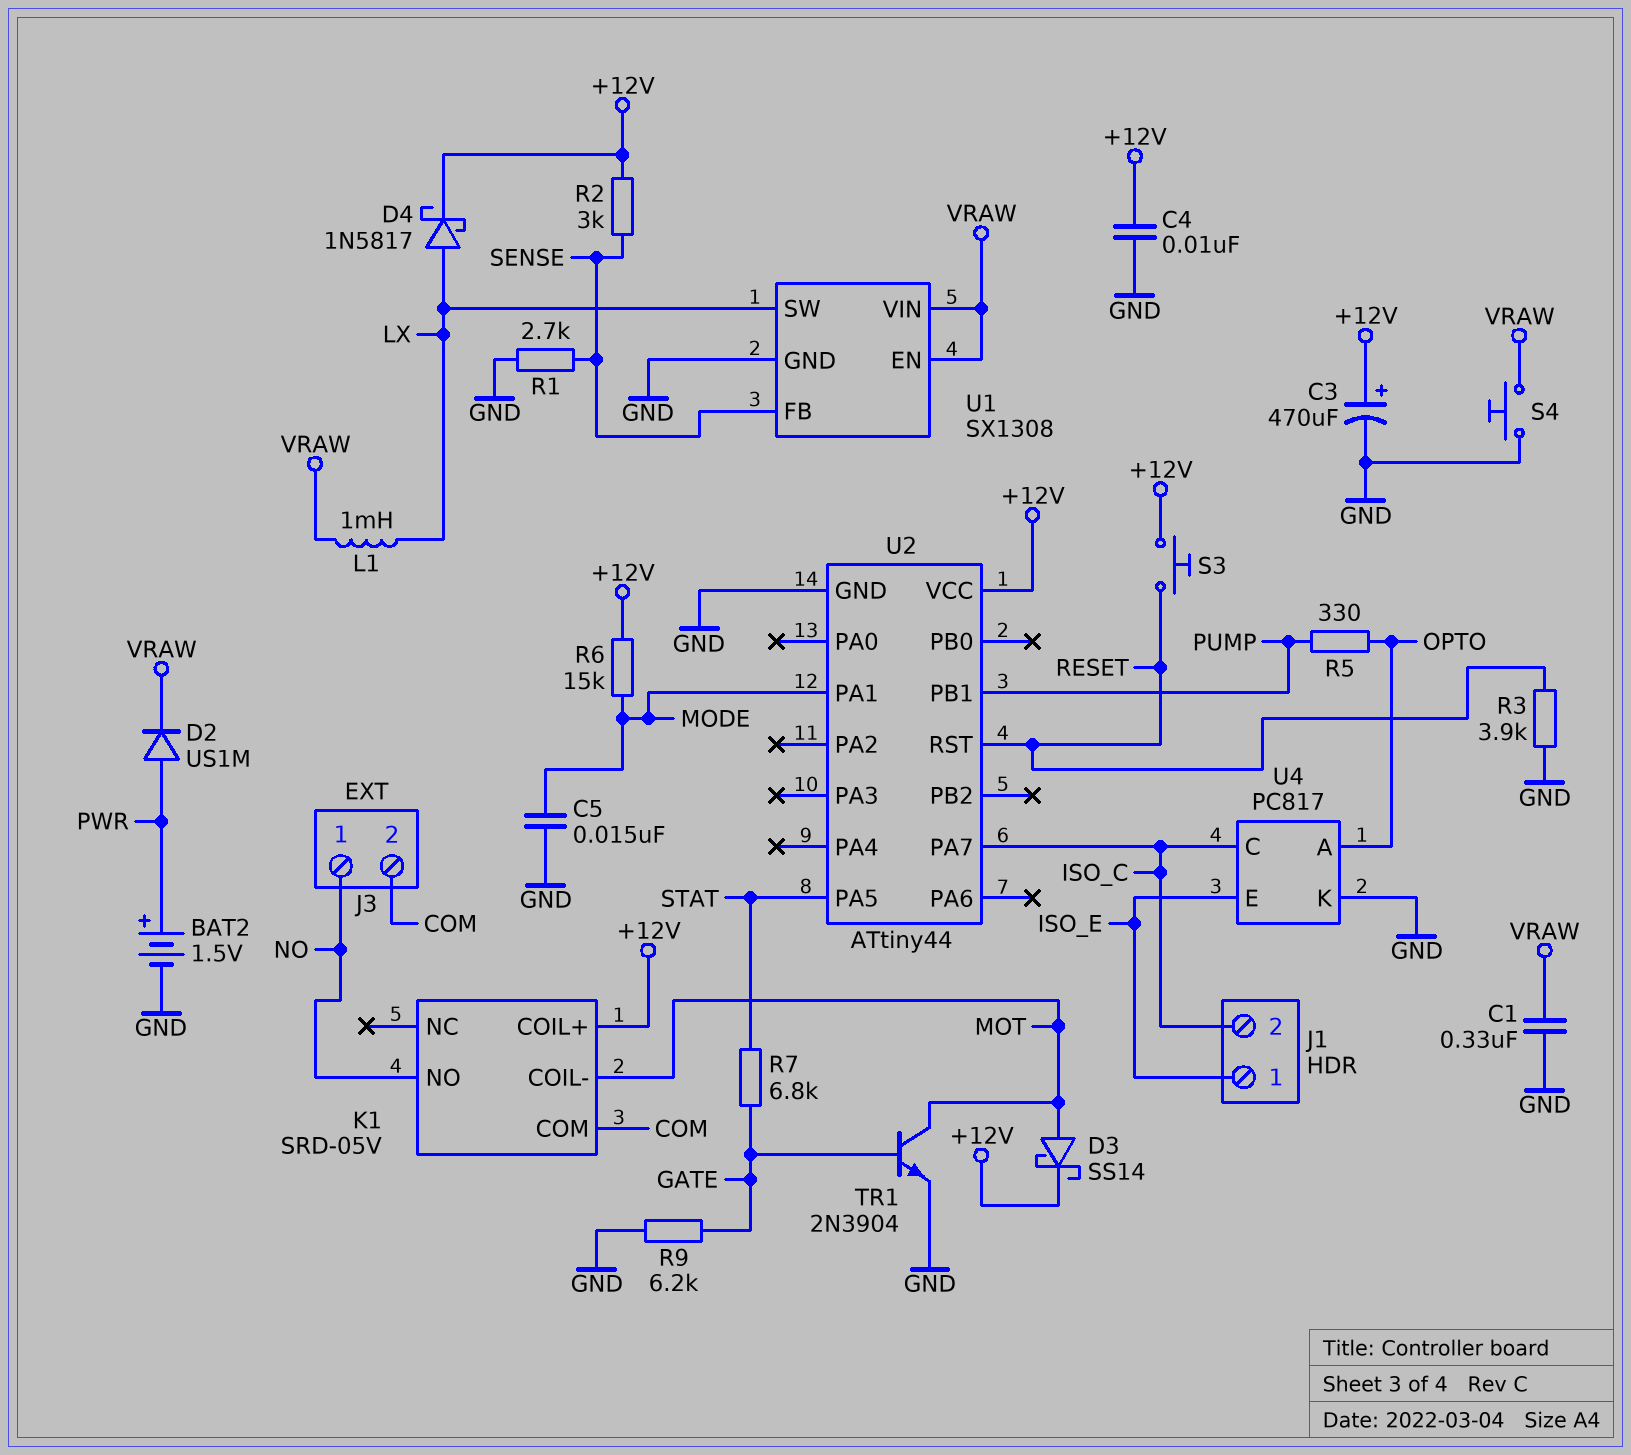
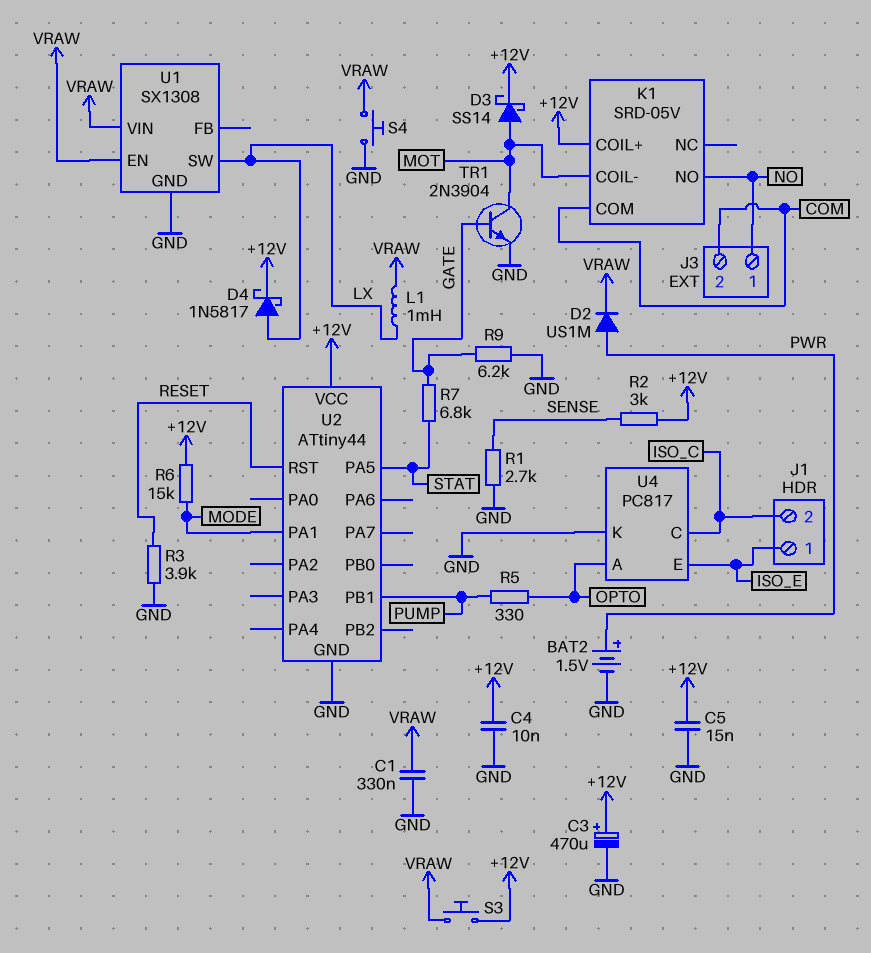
C5: 15nF (GND, MODE) -> 15nF (+12V, GND)
S3: button (+12V, RESET) -> button (+12V, VRAW)
U1 pin FB: SENSE -> none
U2 pin PA7: ISO_C -> none

